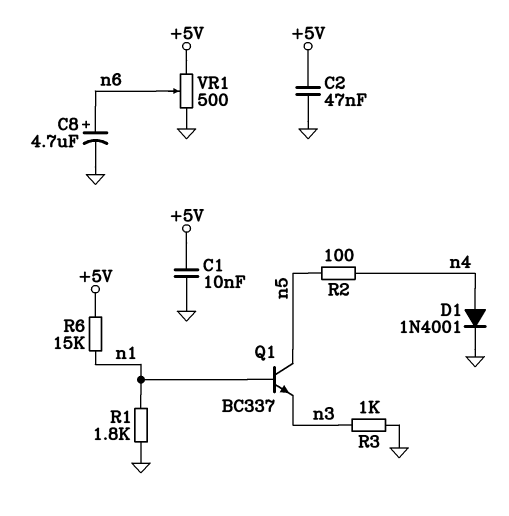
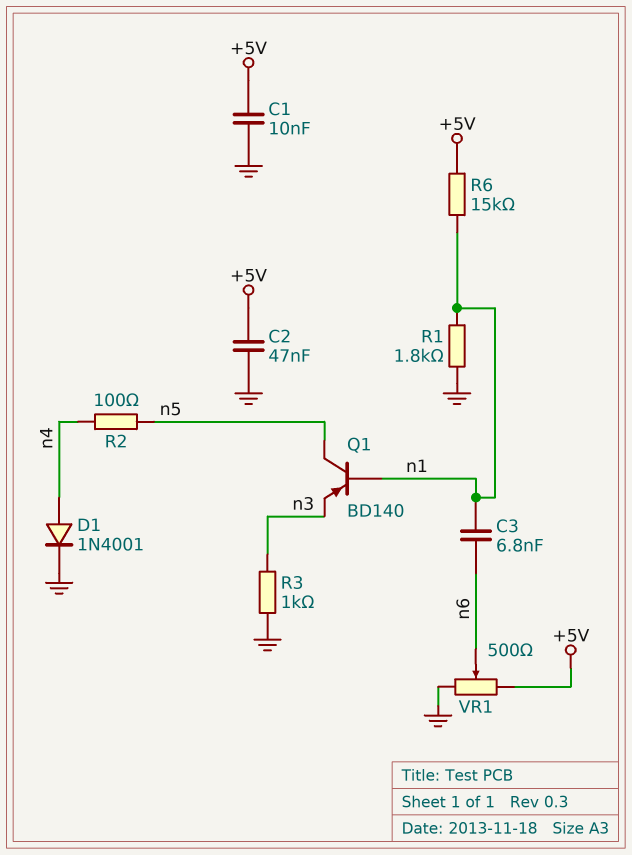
C3: none -> 6.8nF (n1, n6)
C8: 4.7uF (plus n6, minus GND) -> none
Q1: NPN BC337 (B n1, C n5, E n3) -> PNP BD140 (B n1, C n5, E n3)

